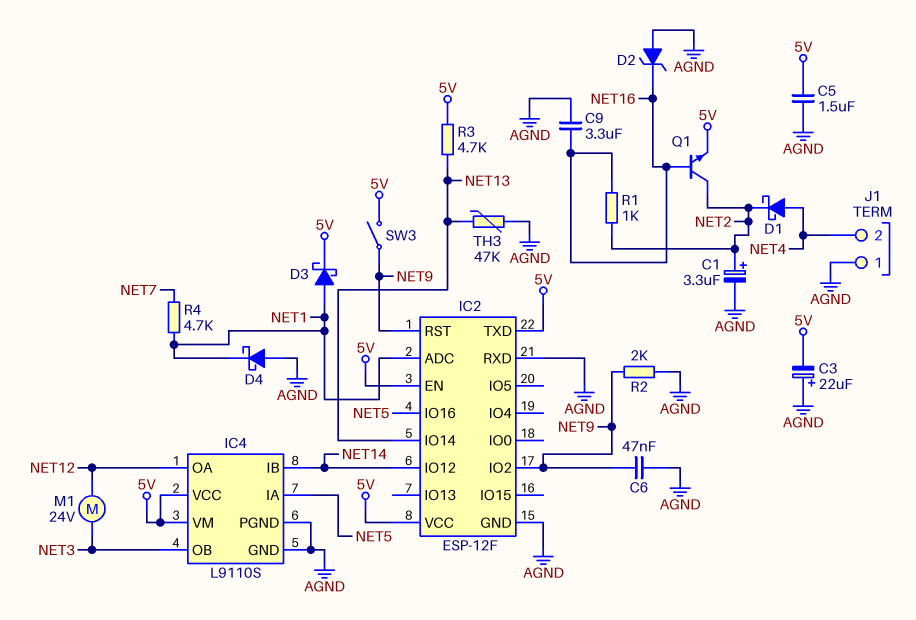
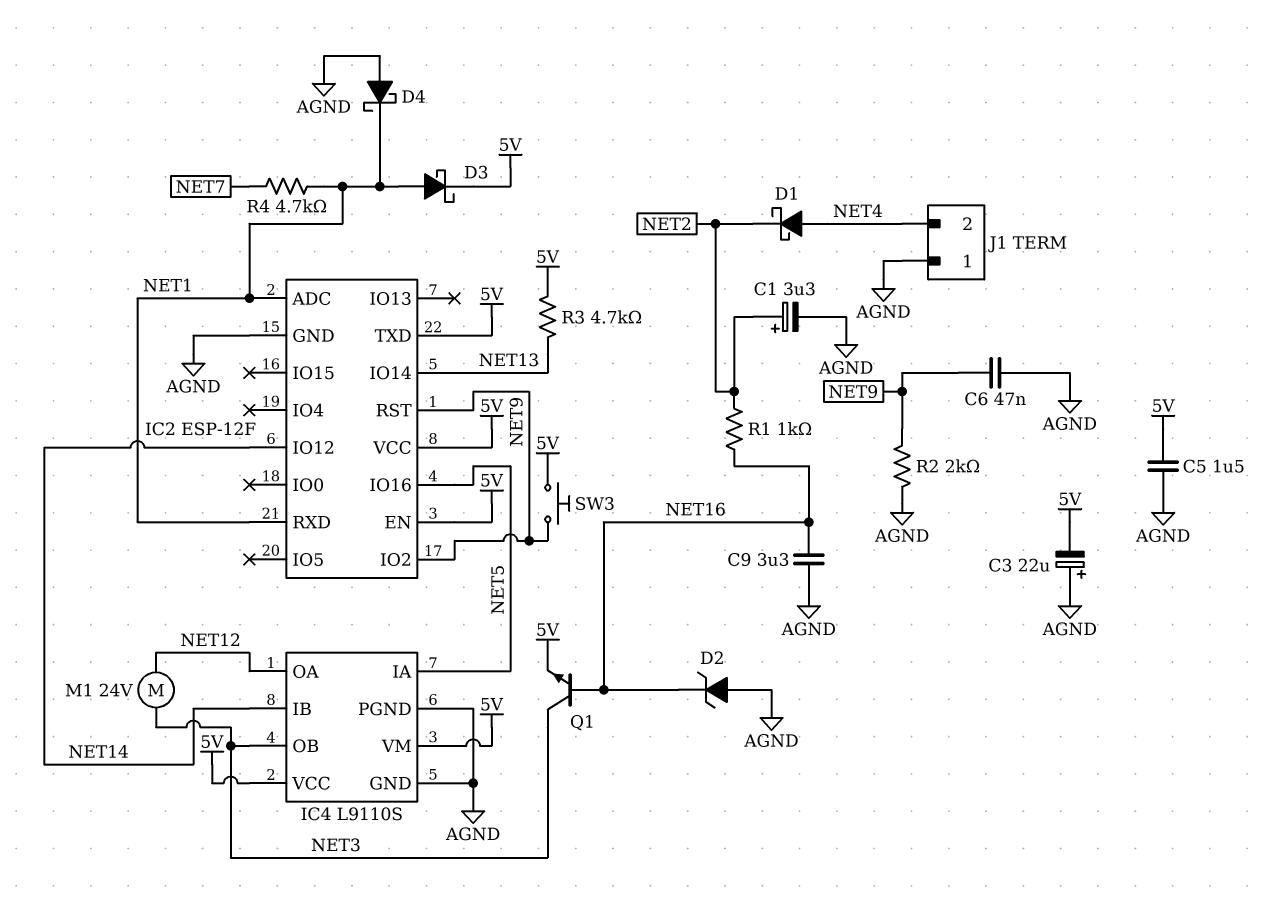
IC2 pin RXD: AGND -> NET1
Q1: NPN (B NET16, C NET2, E 5V) -> NPN (B NET16, C NET3, E 5V)
SW3: switch (5V, NET9) -> button (5V, NET9)
TH3: 47k (AGND, NET13) -> none

